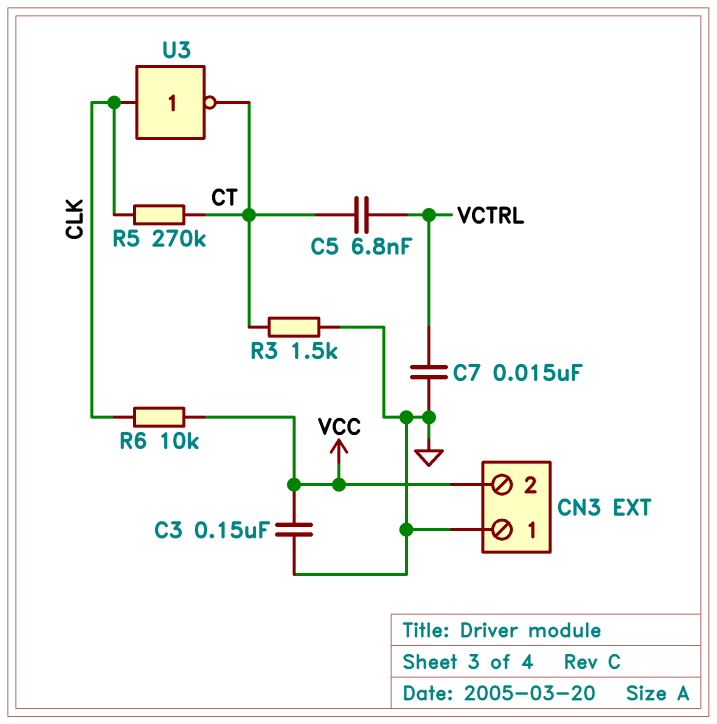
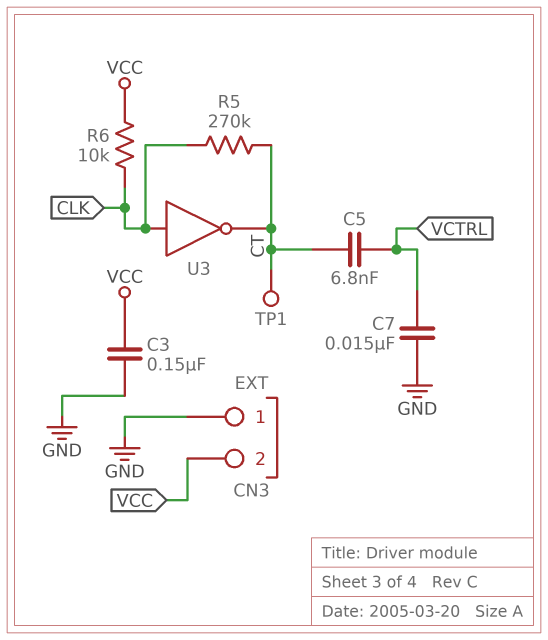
R3: 1.5k (CT, GND) -> none
TP1: none -> test point (CT)

